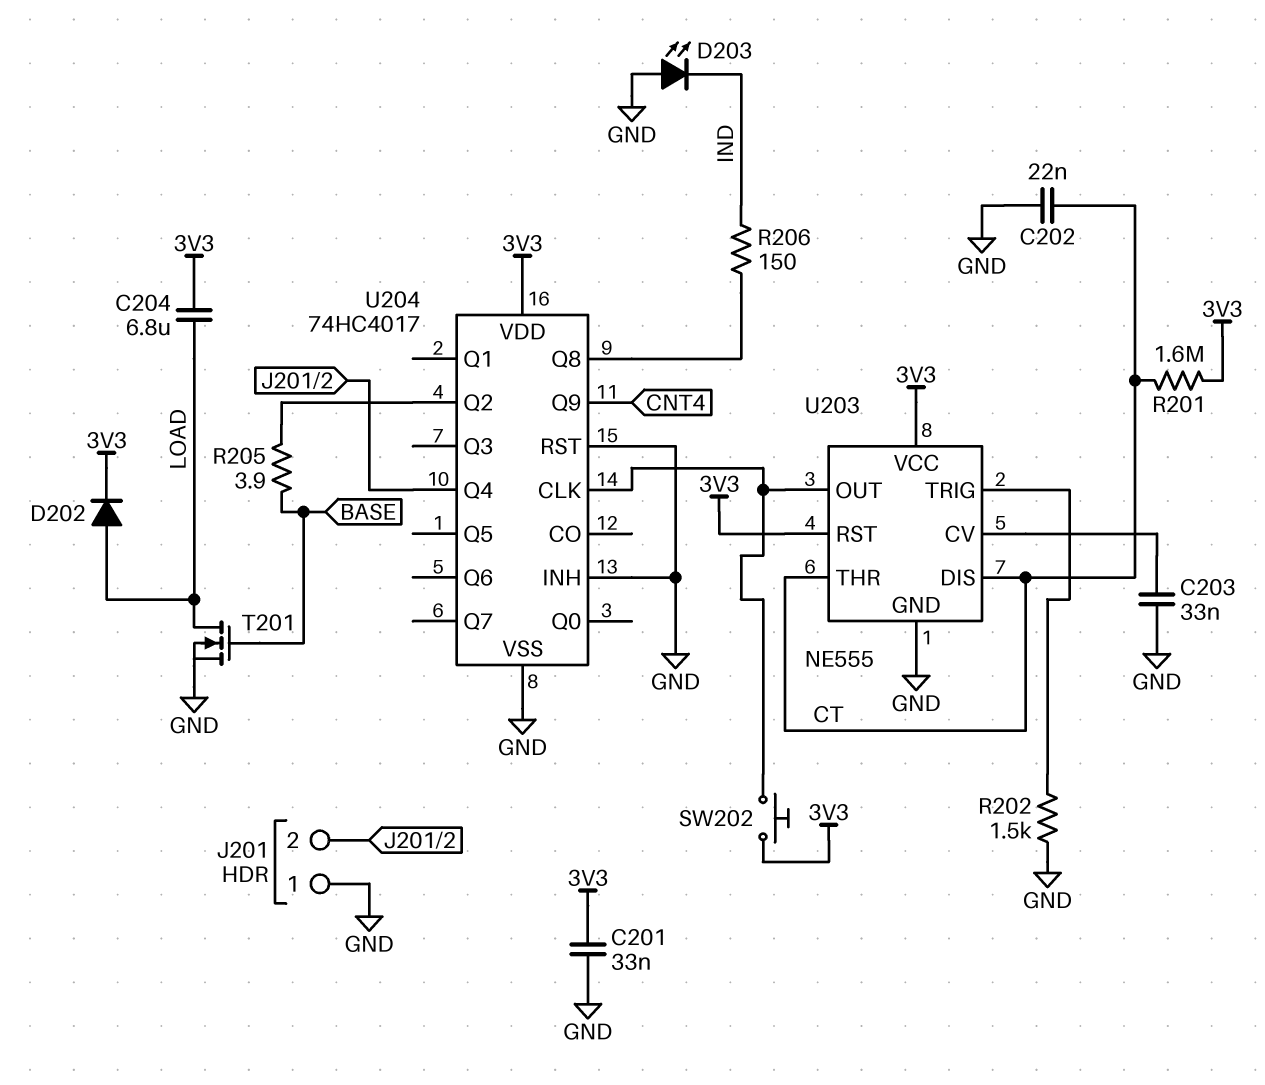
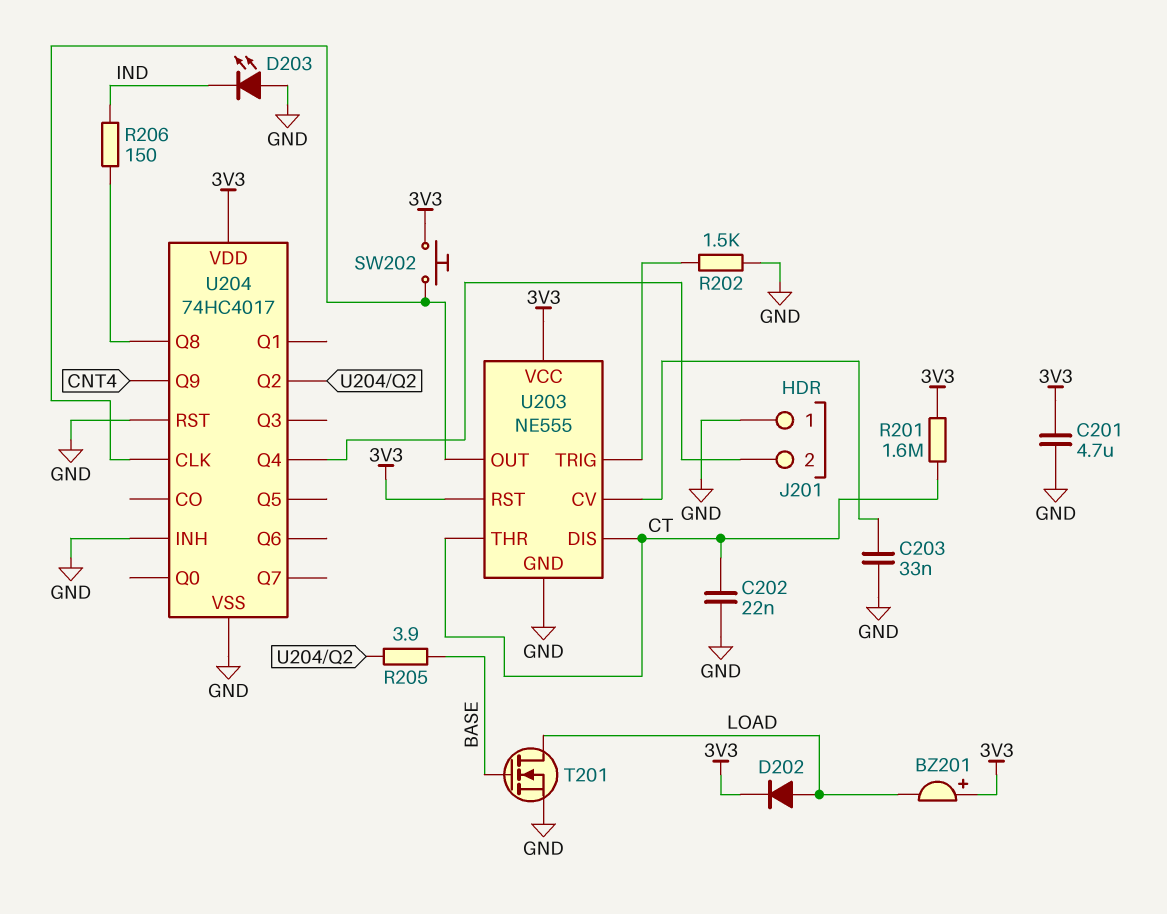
BZ201: none -> buzzer (plus 3V3, minus LOAD)
C201: 33nF (3V3, GND) -> 4.7uF (3V3, GND)
C204: 6.8uF (3V3, LOAD) -> none

